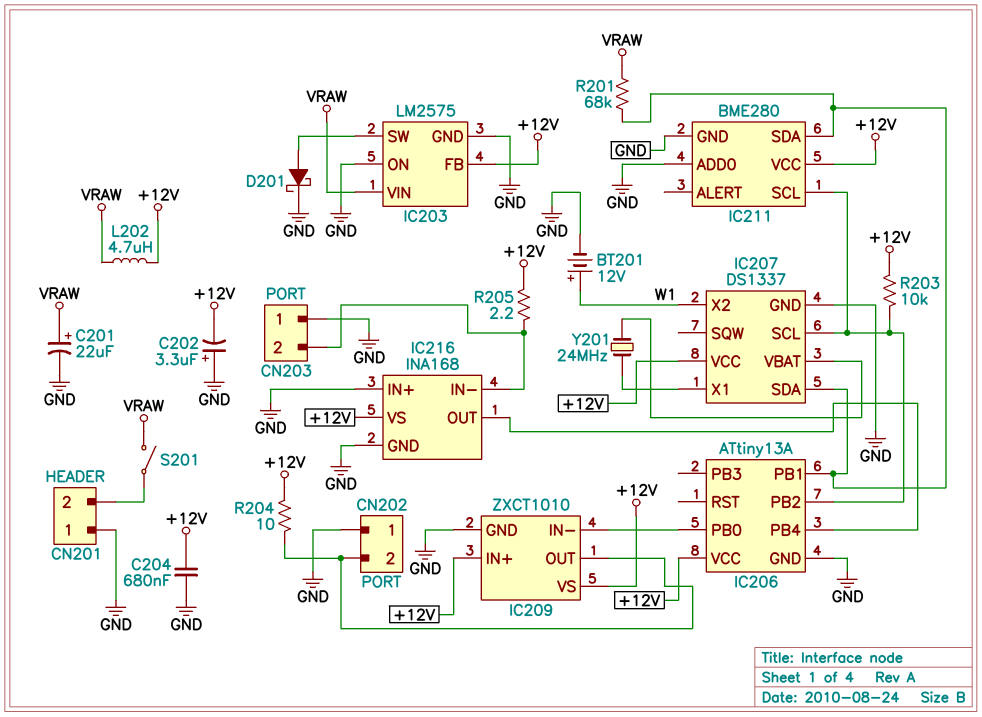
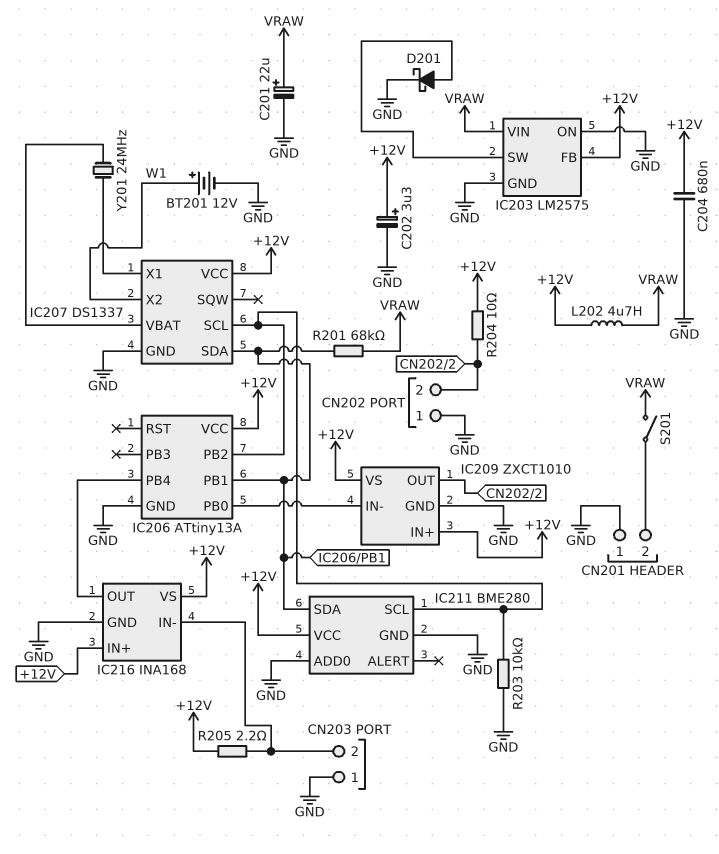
C202: 3.3uF (plus GND, minus +12V) -> 3.3uF (plus +12V, minus GND)
IC216 pin IN+: GND -> +12V
R203: 10k (+12V, IC206/PB2) -> 10k (GND, IC206/PB2)

